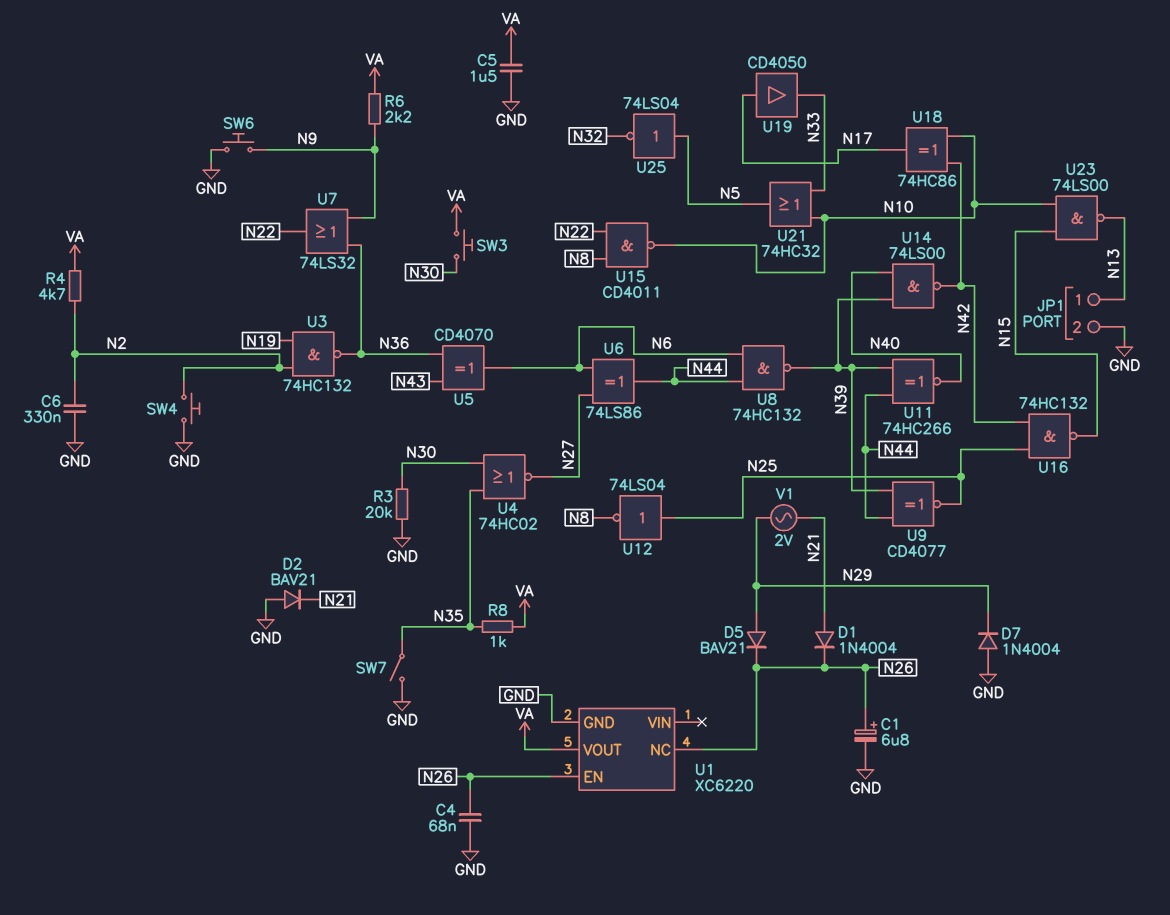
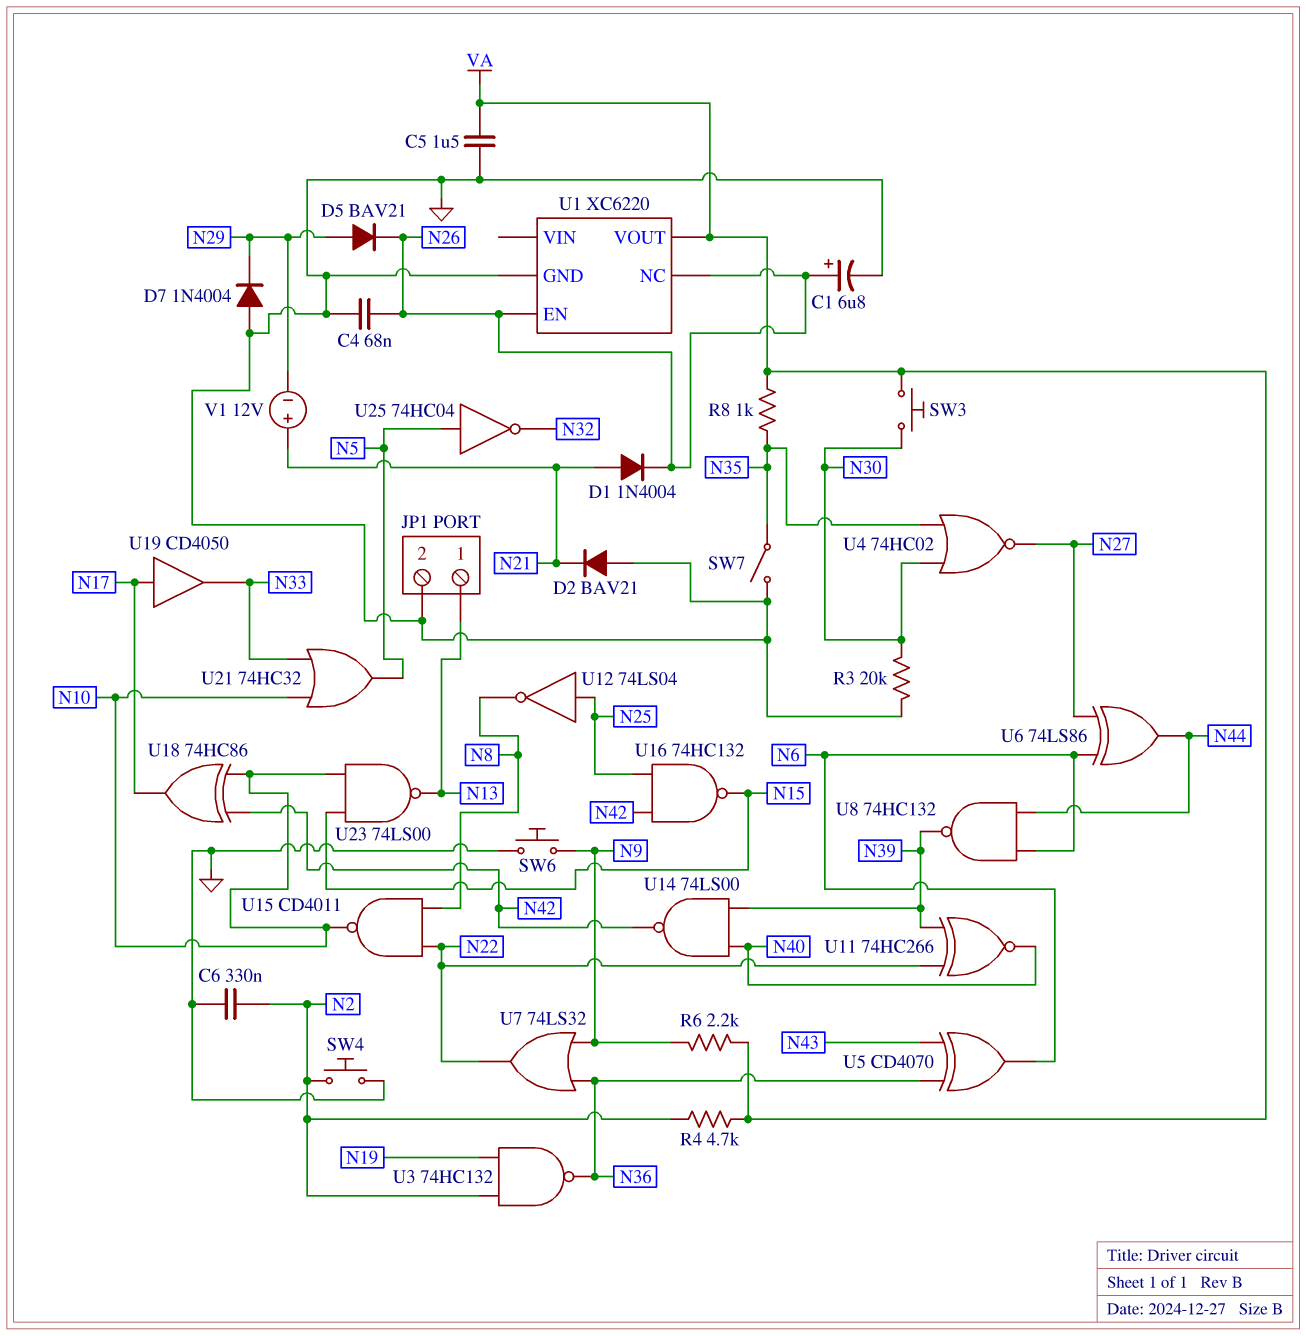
U9: XNOR CD4077 (in N39, in N44, out N25) -> none
U11: XNOR 74HC266 (in N39, in N44, out N40) -> XNOR 74HC266 (in N22, in N39, out N40)
U25: NOT 74LS04 (in N5, out N32) -> NOT 74HC04 (in N5, out N32)
V1: AC 2V (N21, N29) -> 12V (plus N21, minus N29)

